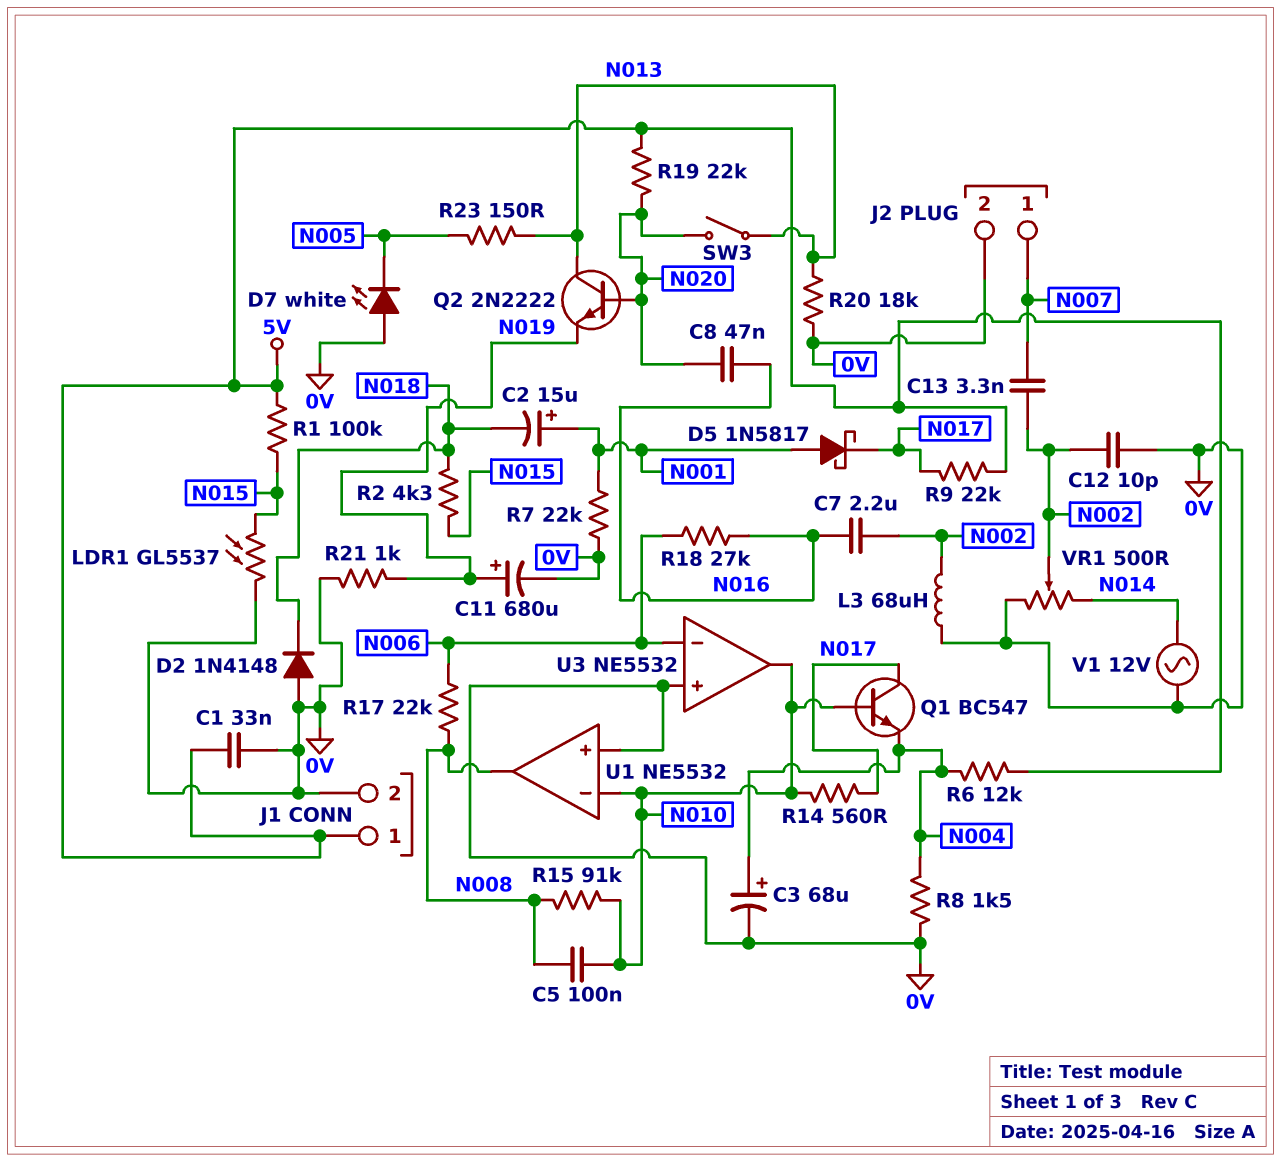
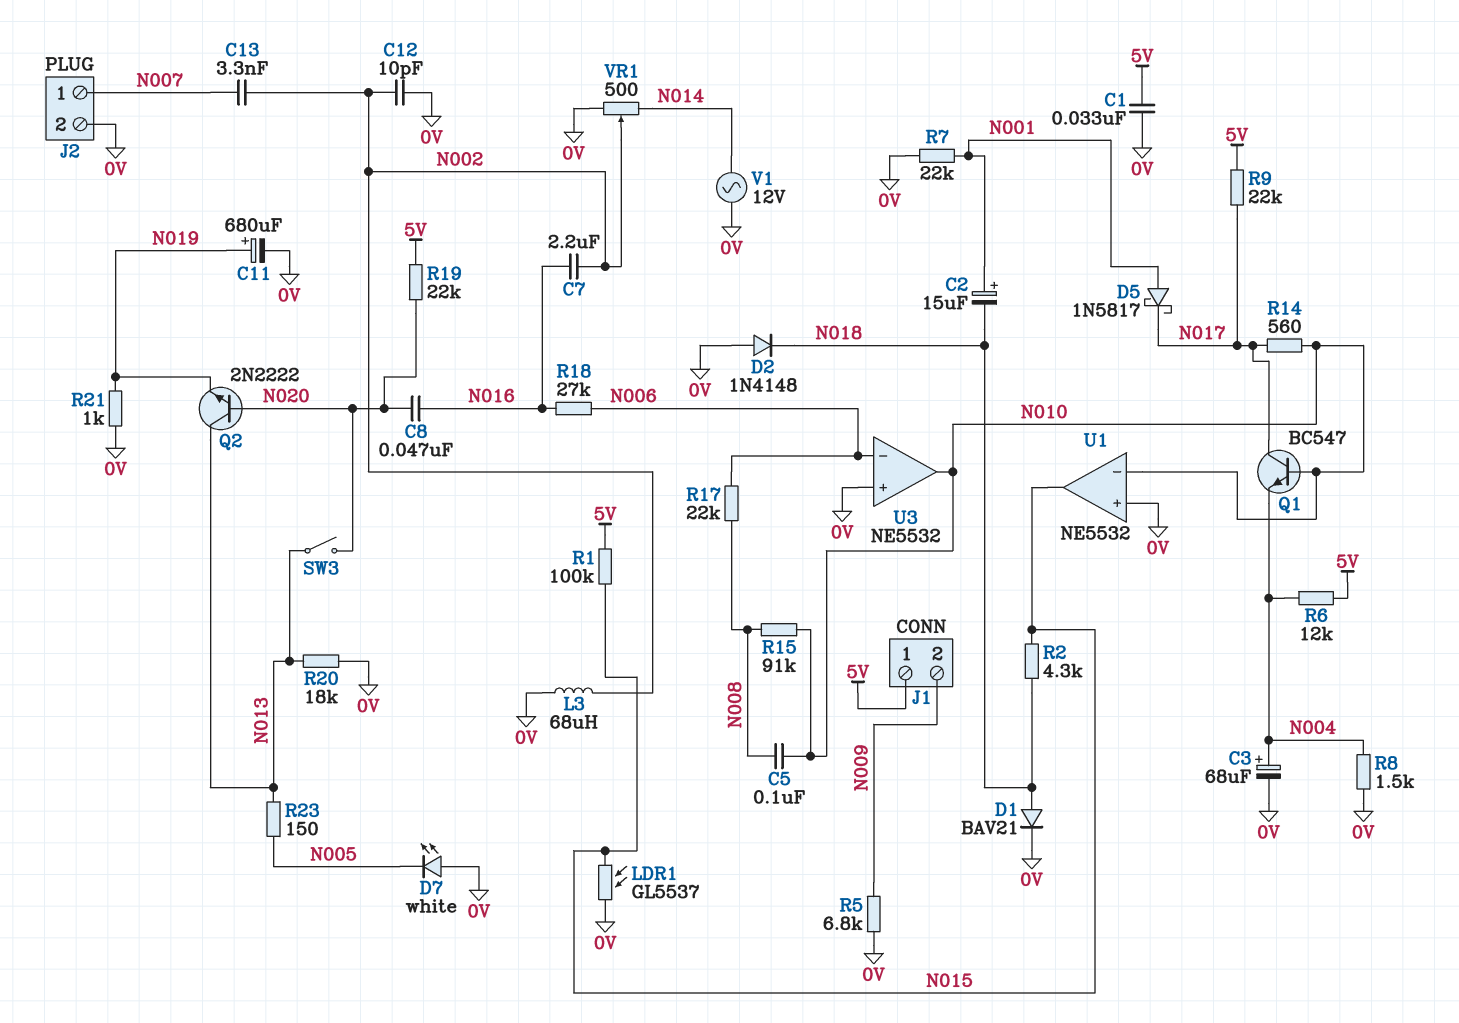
D1: none -> diode BAV21 (A N018, K 0V)
J1 pin 2: 0V -> N009
R5: none -> 6.8k (0V, N009)
U1 pin out: N008 -> N015

